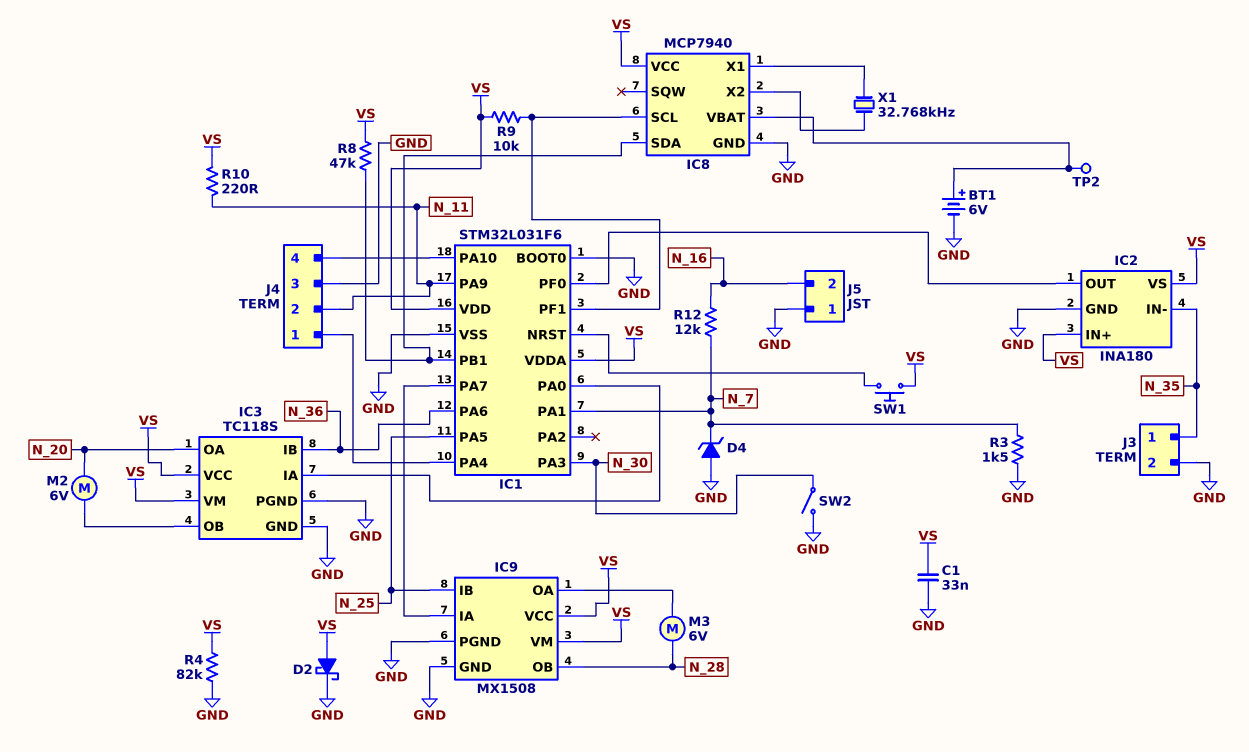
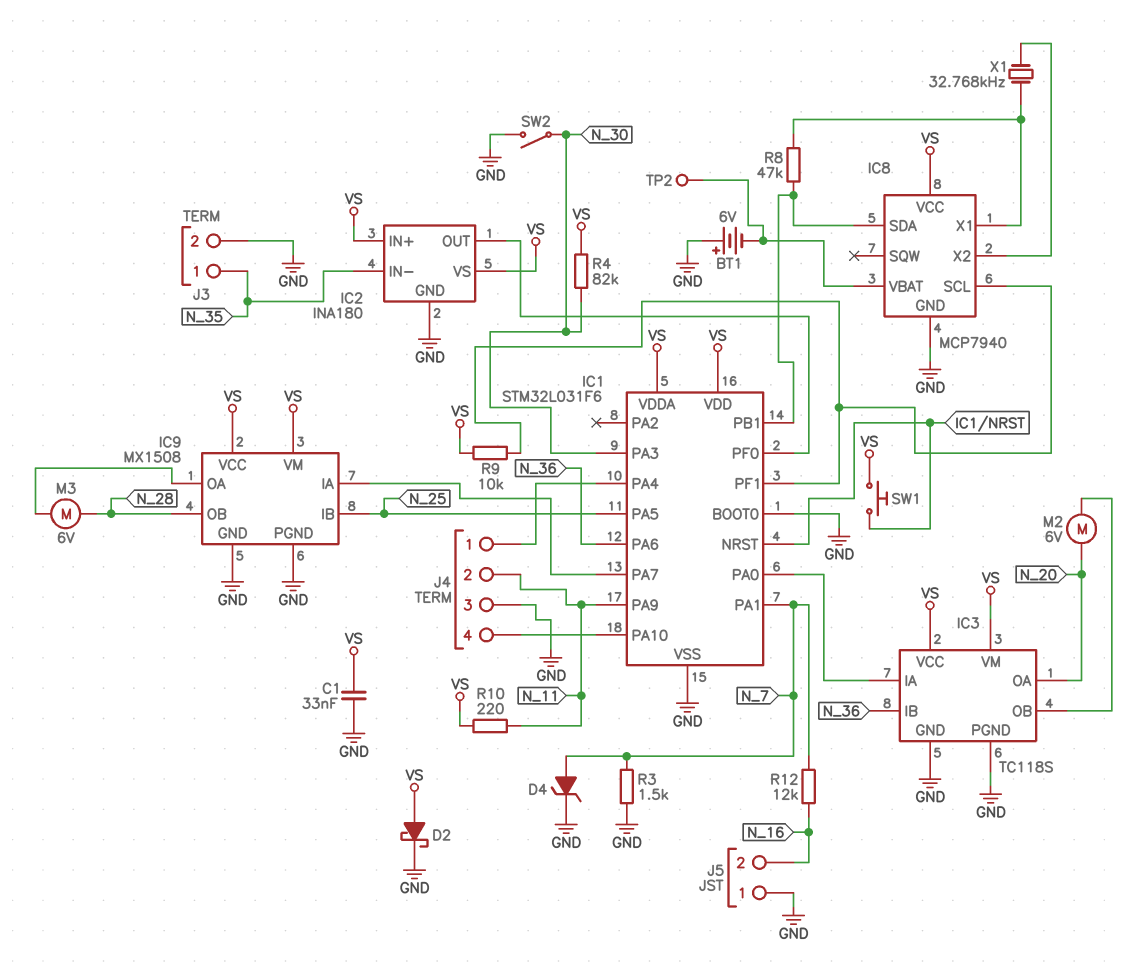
BT1: 6V (plus IC8/VBAT, minus GND) -> 6V (plus GND, minus IC8/VBAT)
D4: zener (A GND, K N_7) -> zener (A N_7, K GND)
R4: 82k (GND, VS) -> 82k (N_30, VS)
R8: 47k (IC1/PB1, VS) -> 47k (IC1/PB1, IC8/X1)

